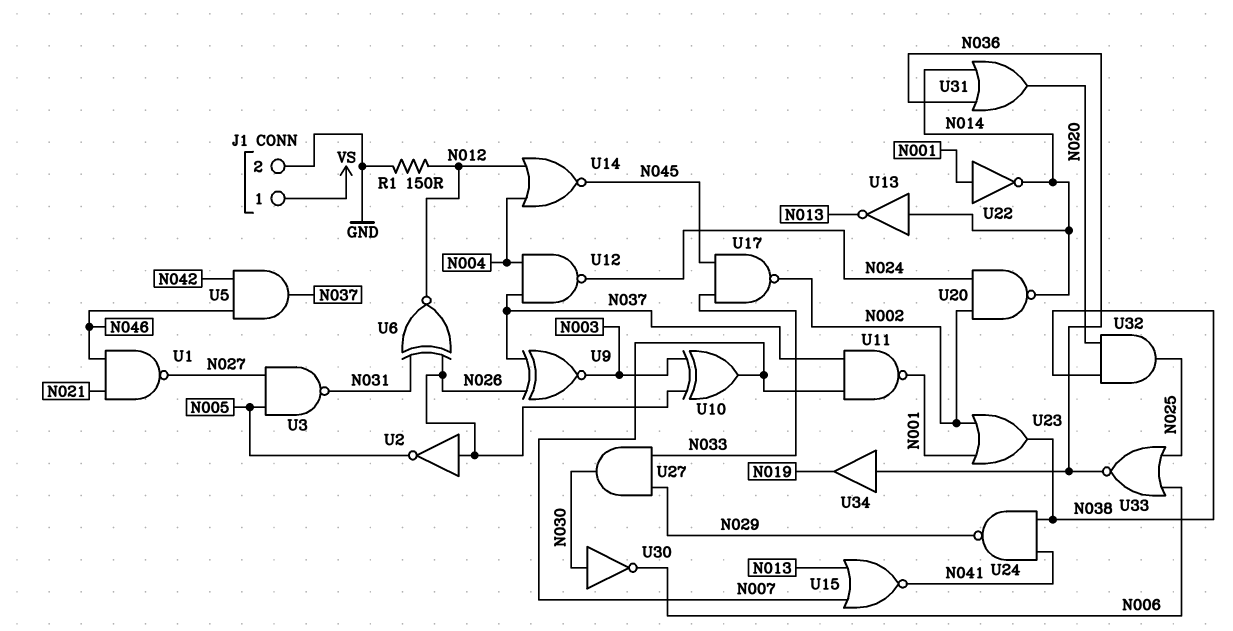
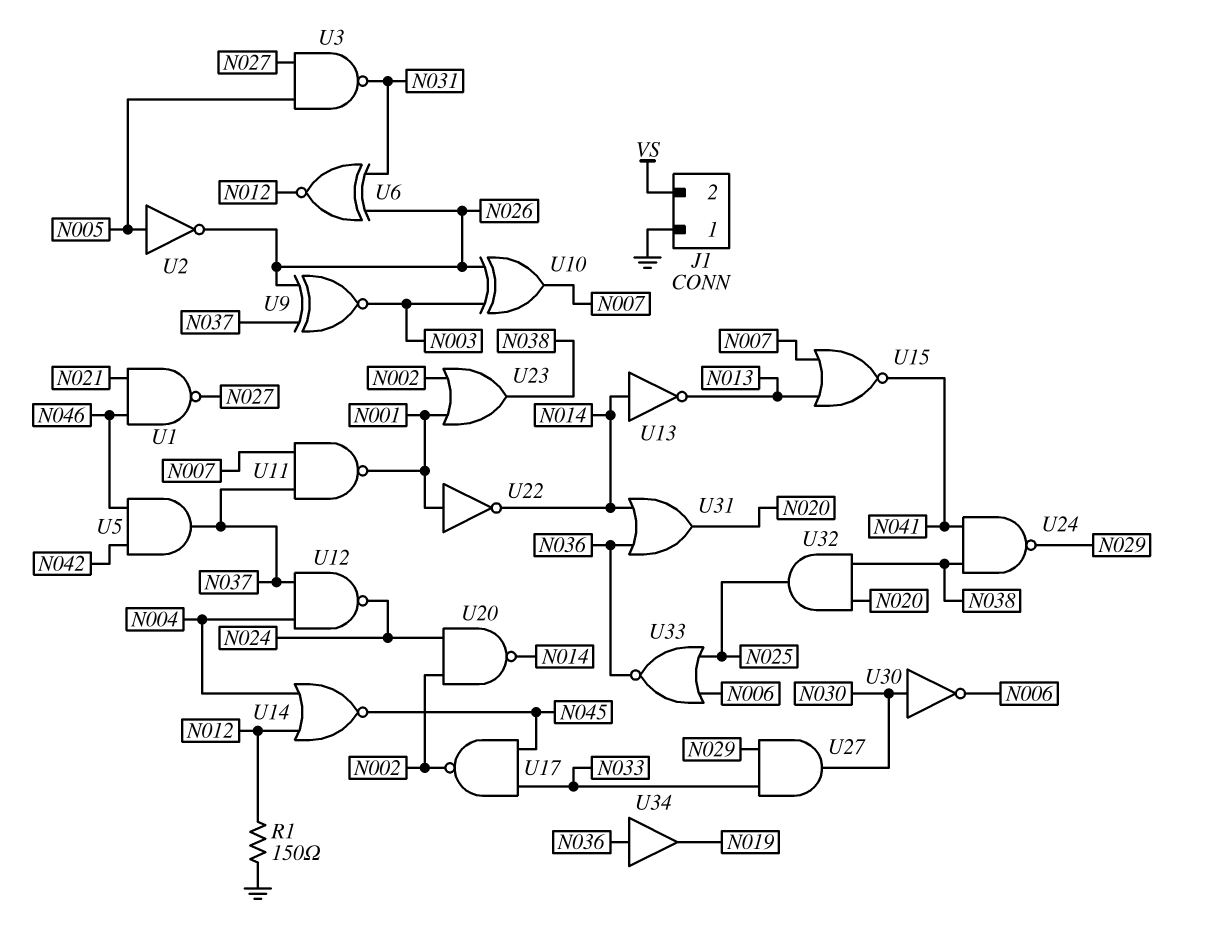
J1 pin 1: VS -> GND
J1 pin 2: GND -> VS
U2: NOT (in N026, out N005) -> NOT (in N005, out N026)

